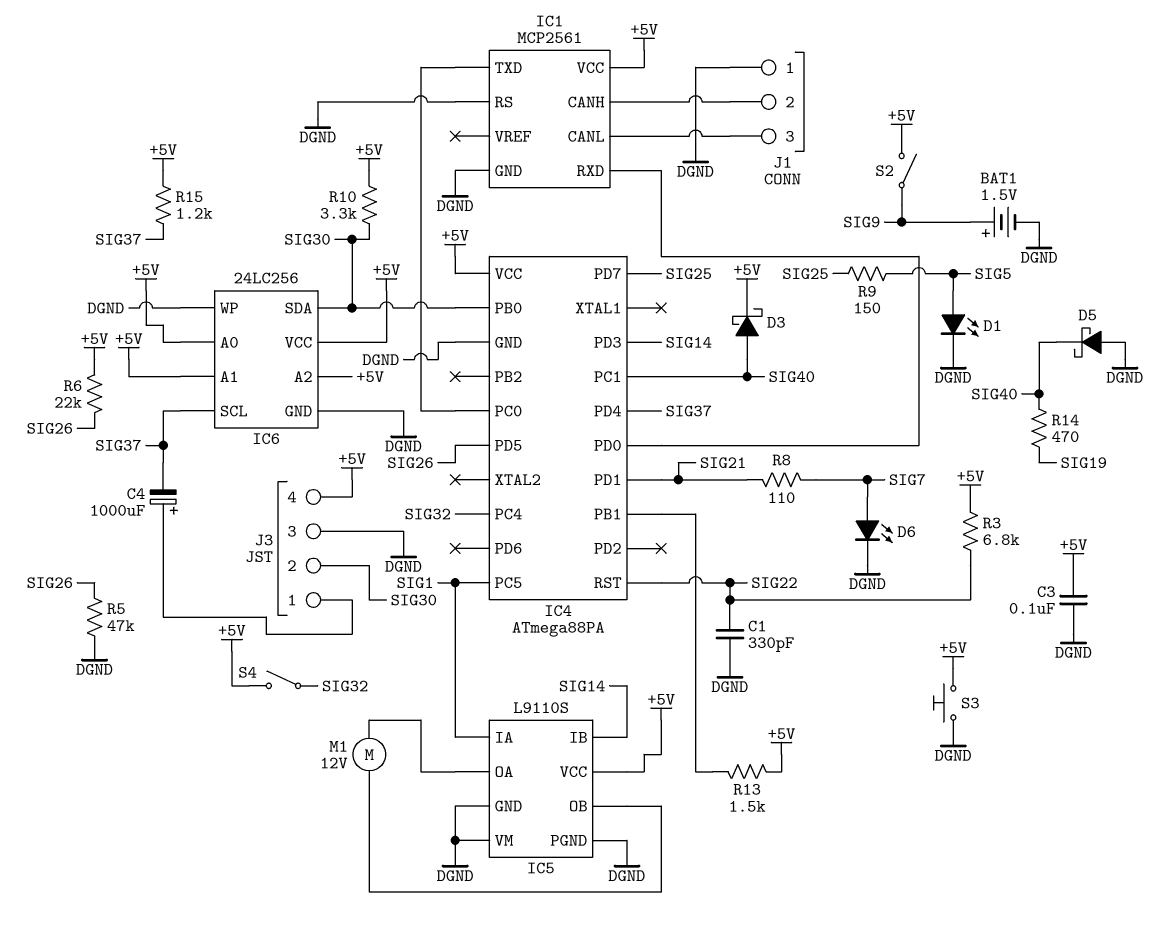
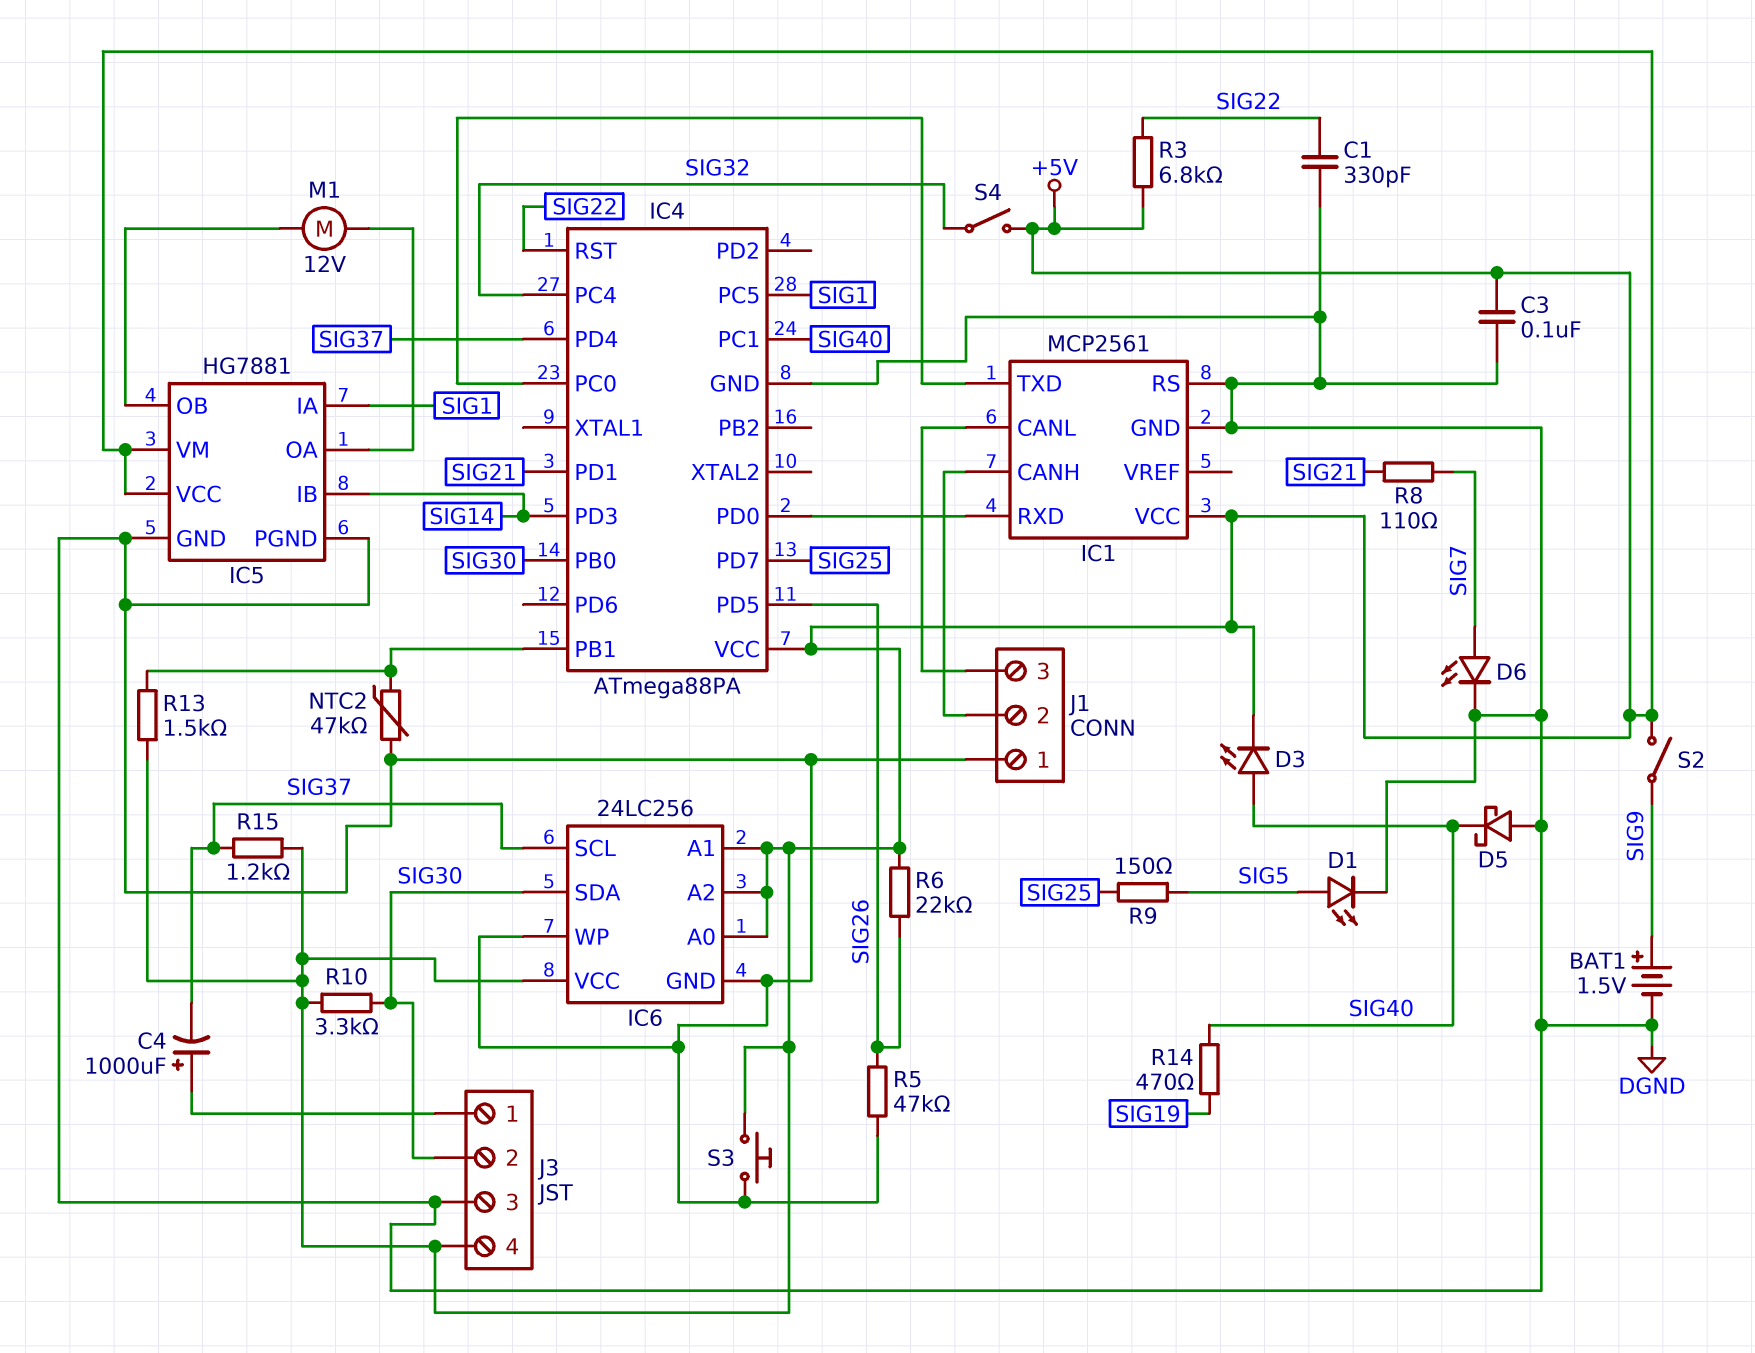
D3: schottky (A SIG40, K +5V) -> LED (A SIG40, K +5V)
IC5: L9110S -> HG7881
IC5 pin VM: DGND -> +5V
NTC2: none -> 47k (DGND, IC4/PB1)

